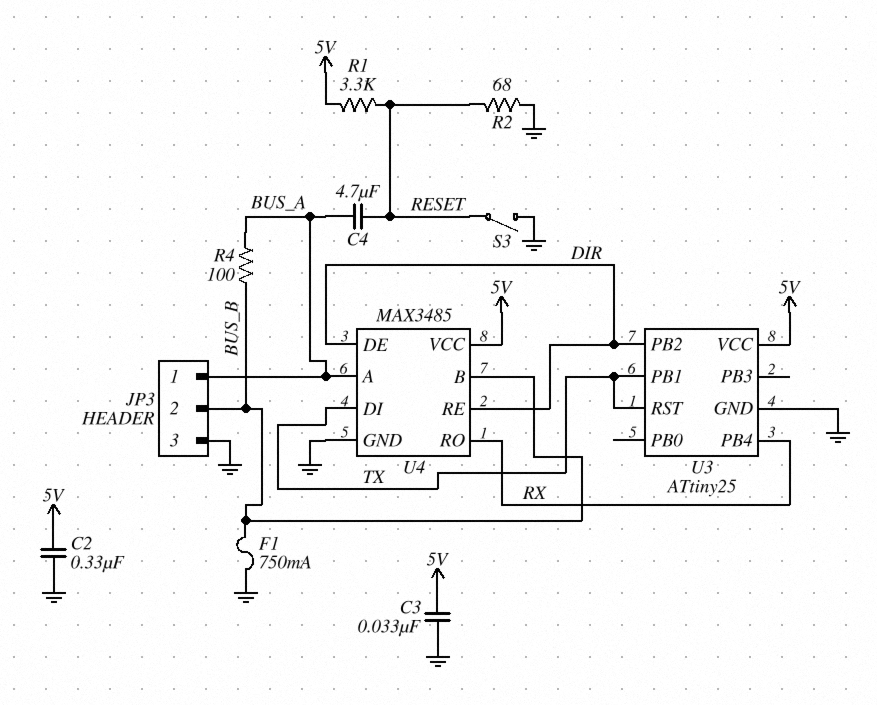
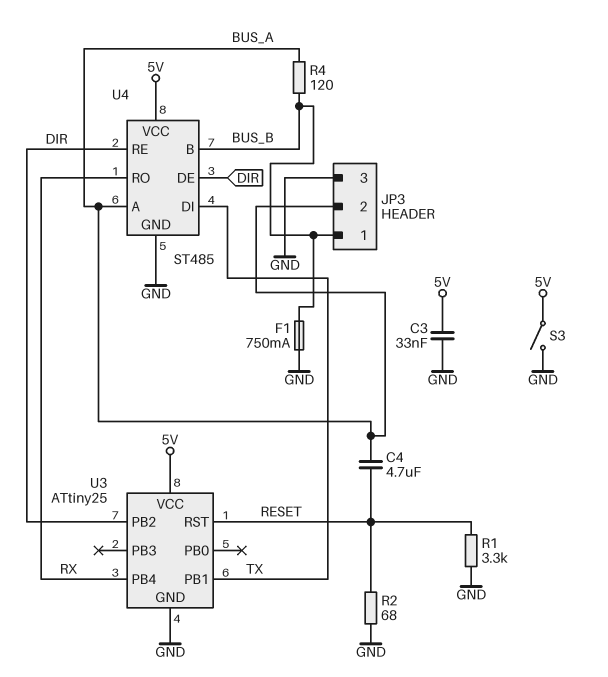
C2: 330nF (5V, GND) -> none
JP3 pin 1: BUS_A -> BUS_B
JP3 pin 2: BUS_B -> BUS_A
R1: 3.3k (5V, RESET) -> 3.3k (GND, RESET)
R4: 100 (BUS_A, BUS_B) -> 120 (BUS_A, BUS_B)
S3: switch (GND, RESET) -> switch (5V, GND)
U3 pin RST: TX -> RESET
U4: MAX3485 -> ST485

